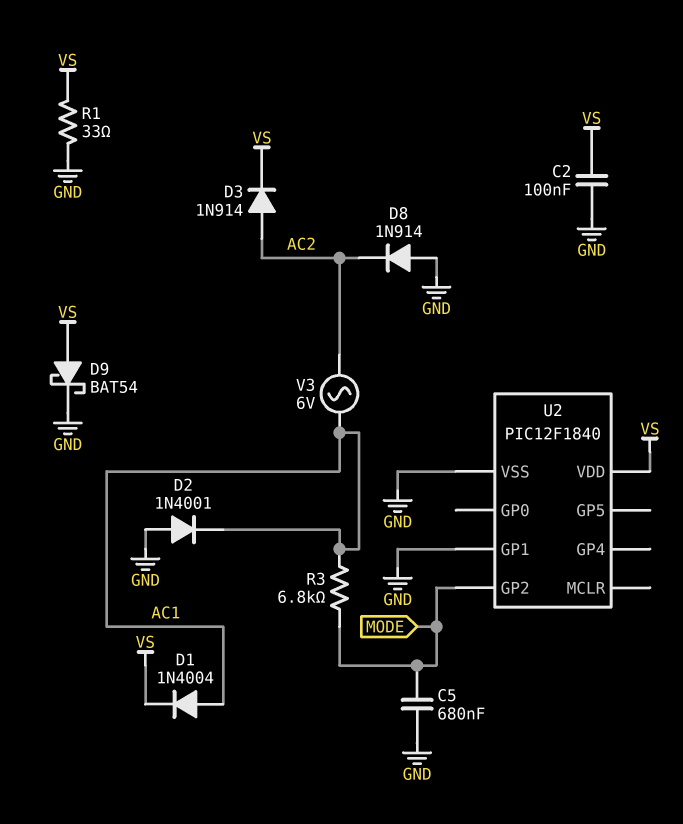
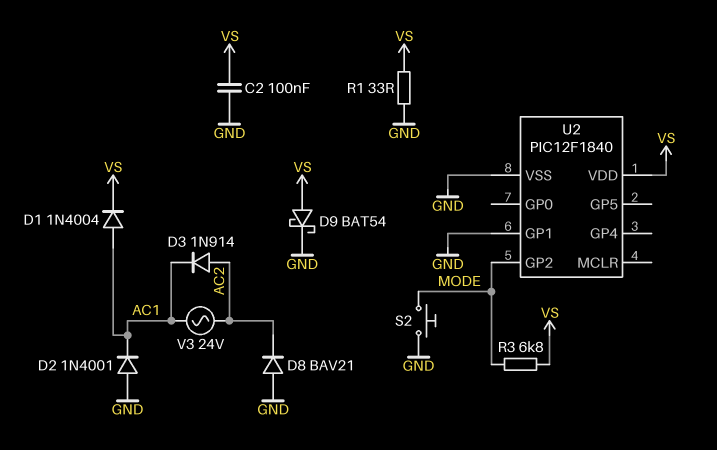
C5: 680nF (GND, MODE) -> none
D3: diode 1N914 (A AC2, K VS) -> diode 1N914 (A AC2, K AC1)
D8: diode 1N914 (A GND, K AC2) -> diode BAV21 (A GND, K AC2)
R3: 6.8k (AC1, MODE) -> 6.8k (MODE, VS)
S2: none -> button (GND, MODE)
V3: AC 6V (AC1, AC2) -> AC 24V (AC1, AC2)

